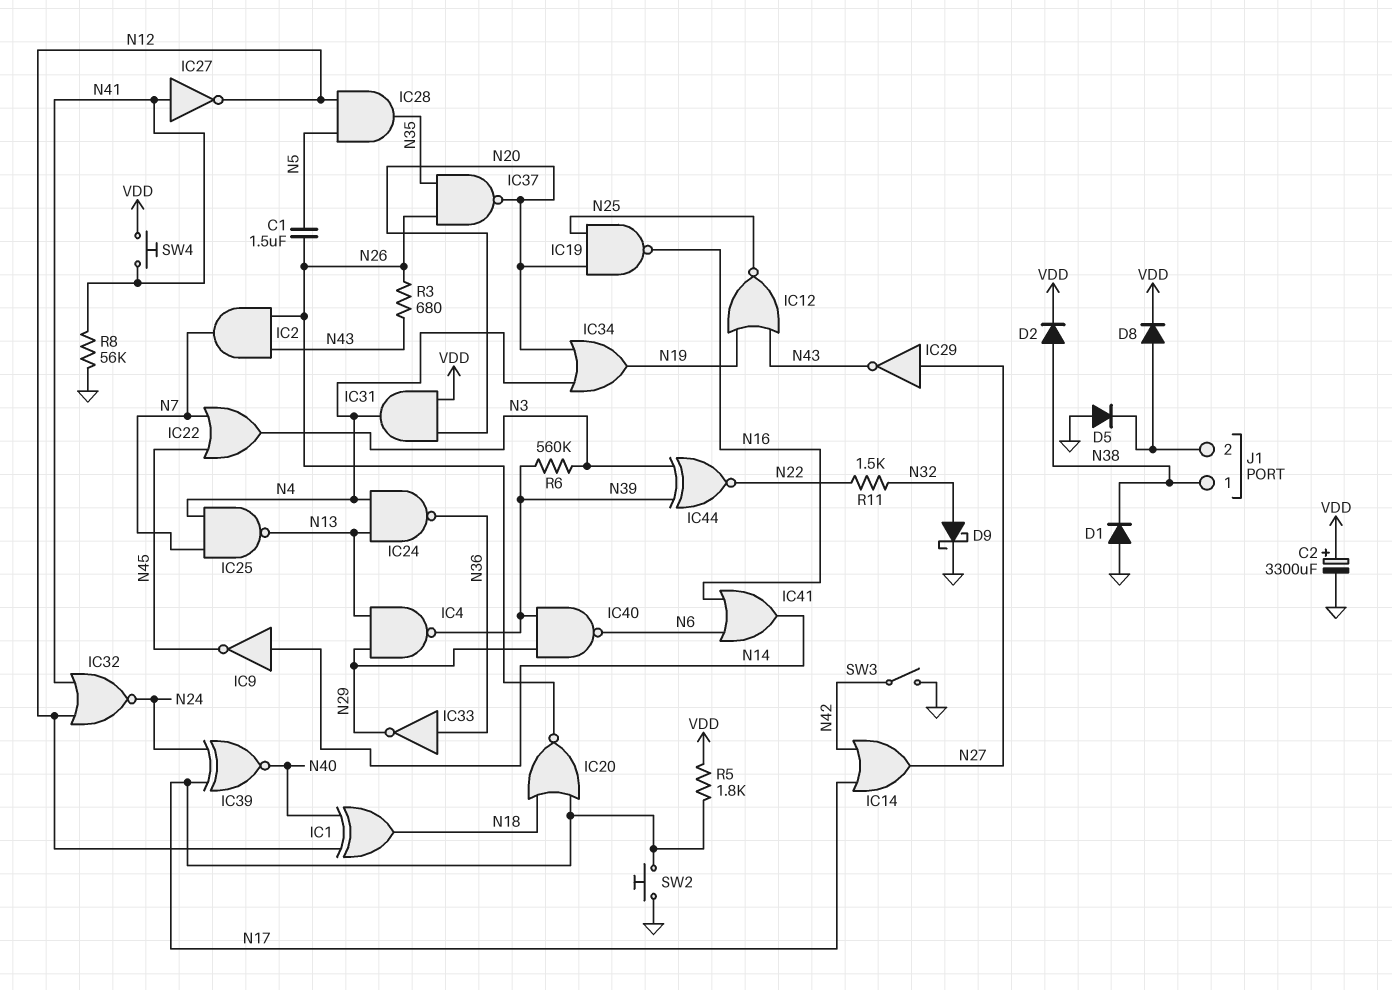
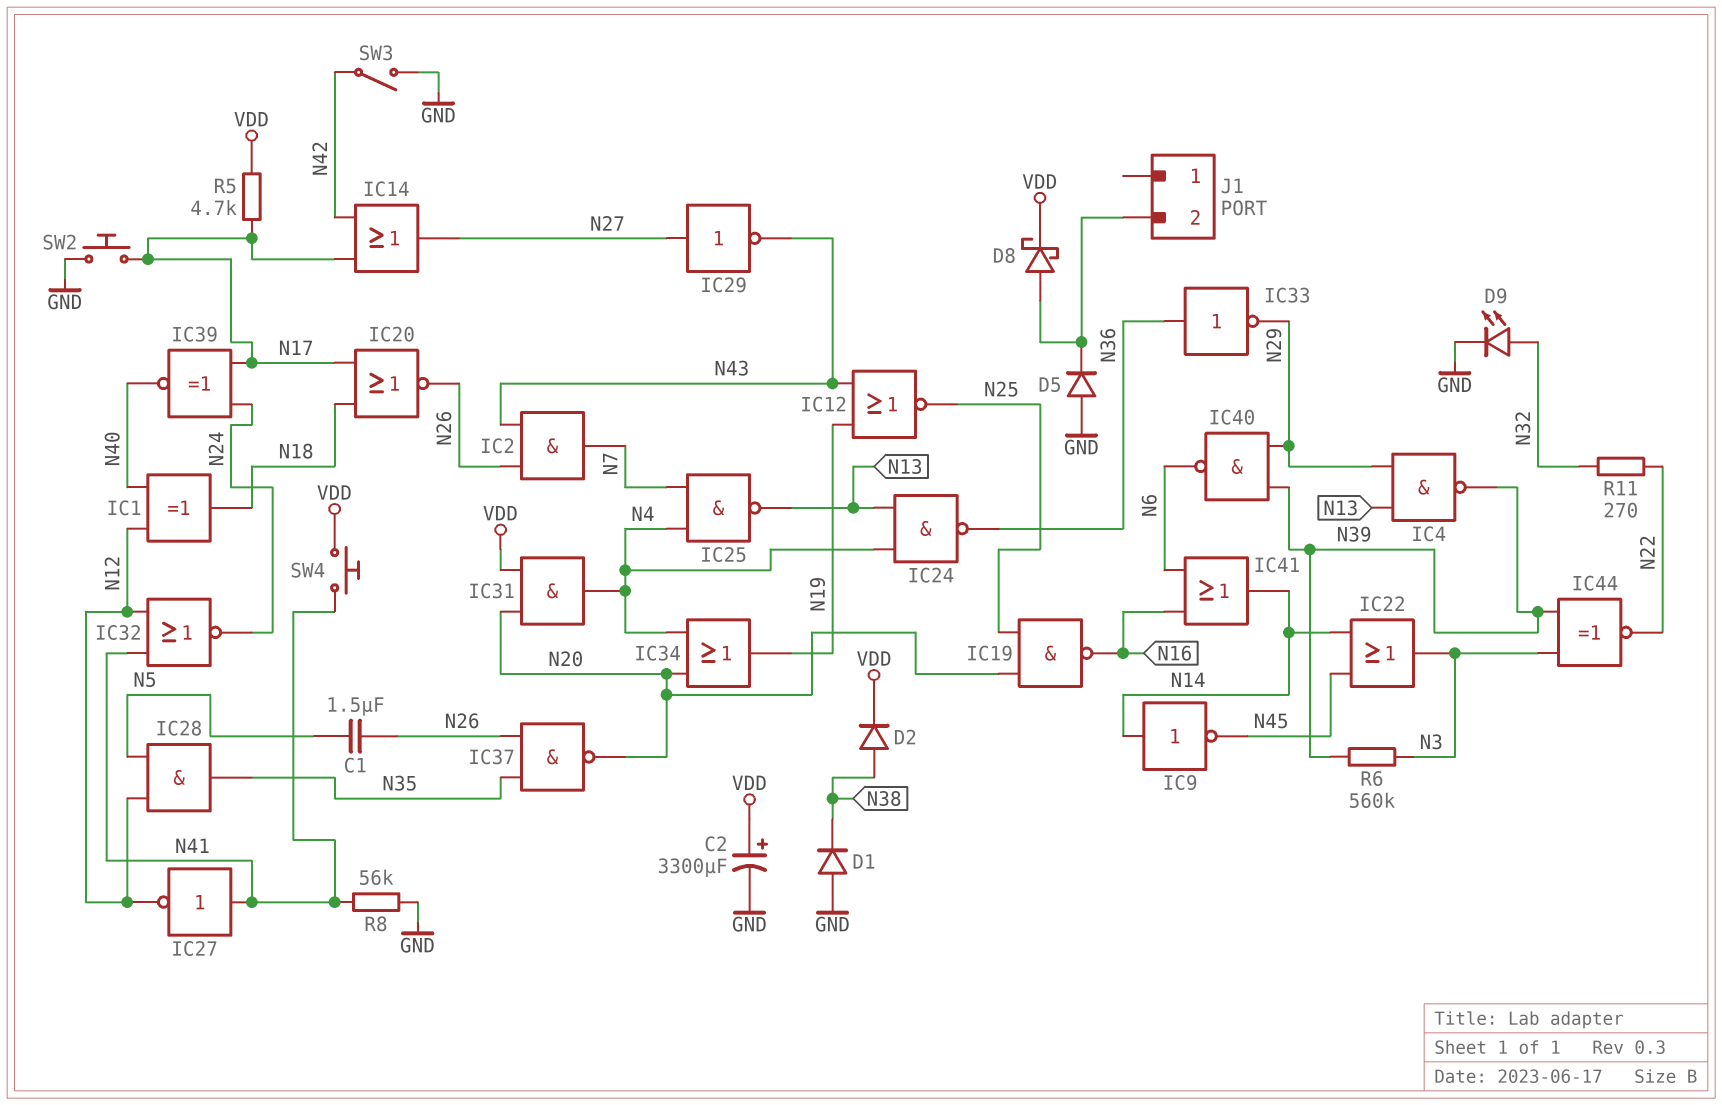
D8: diode (A J1/2, K VDD) -> schottky (A J1/2, K VDD)
D9: schottky (A N32, K GND) -> LED (A N32, K GND)
IC22: OR (in N7, in N45, out N3) -> OR (in N14, in N45, out N3)
J1 pin 1: N38 -> none
R3: 680 (N26, N43) -> none
R5: 1.8k (N17, VDD) -> 4.7k (N17, VDD)
R11: 1.5k (N22, N32) -> 270 (N22, N32)

